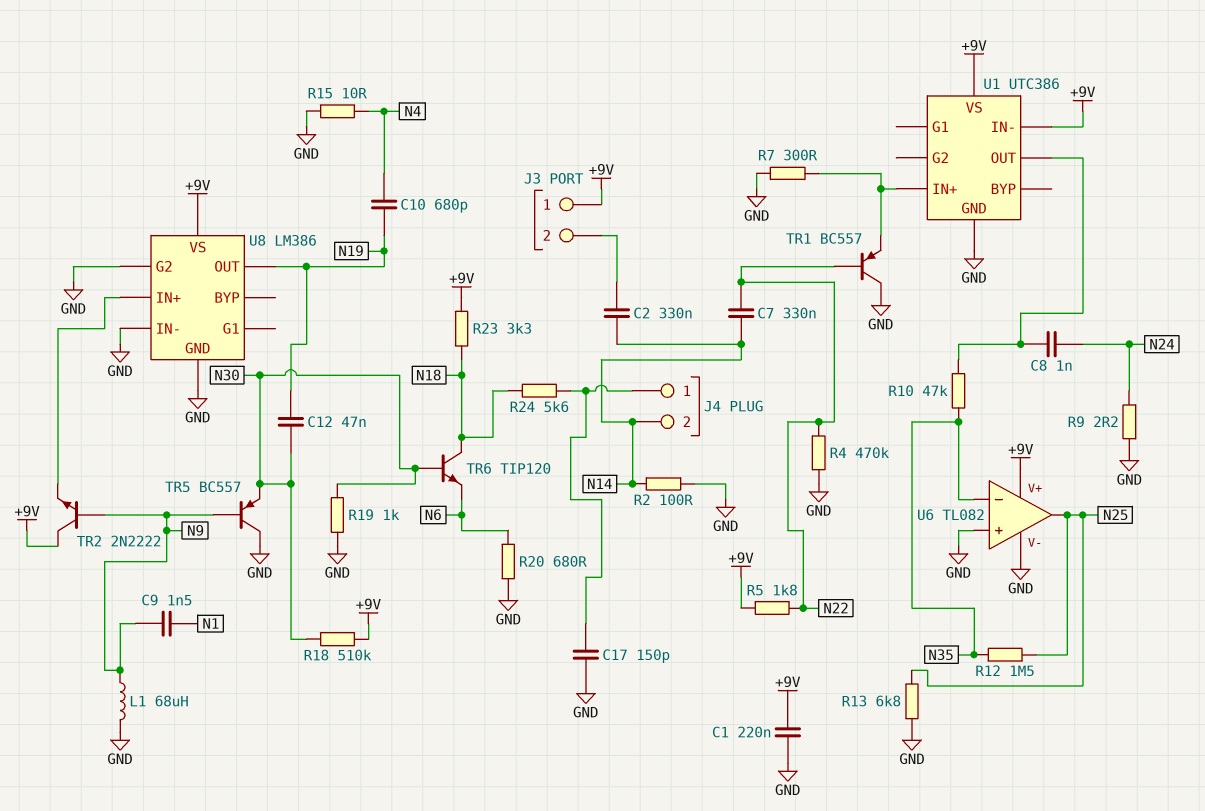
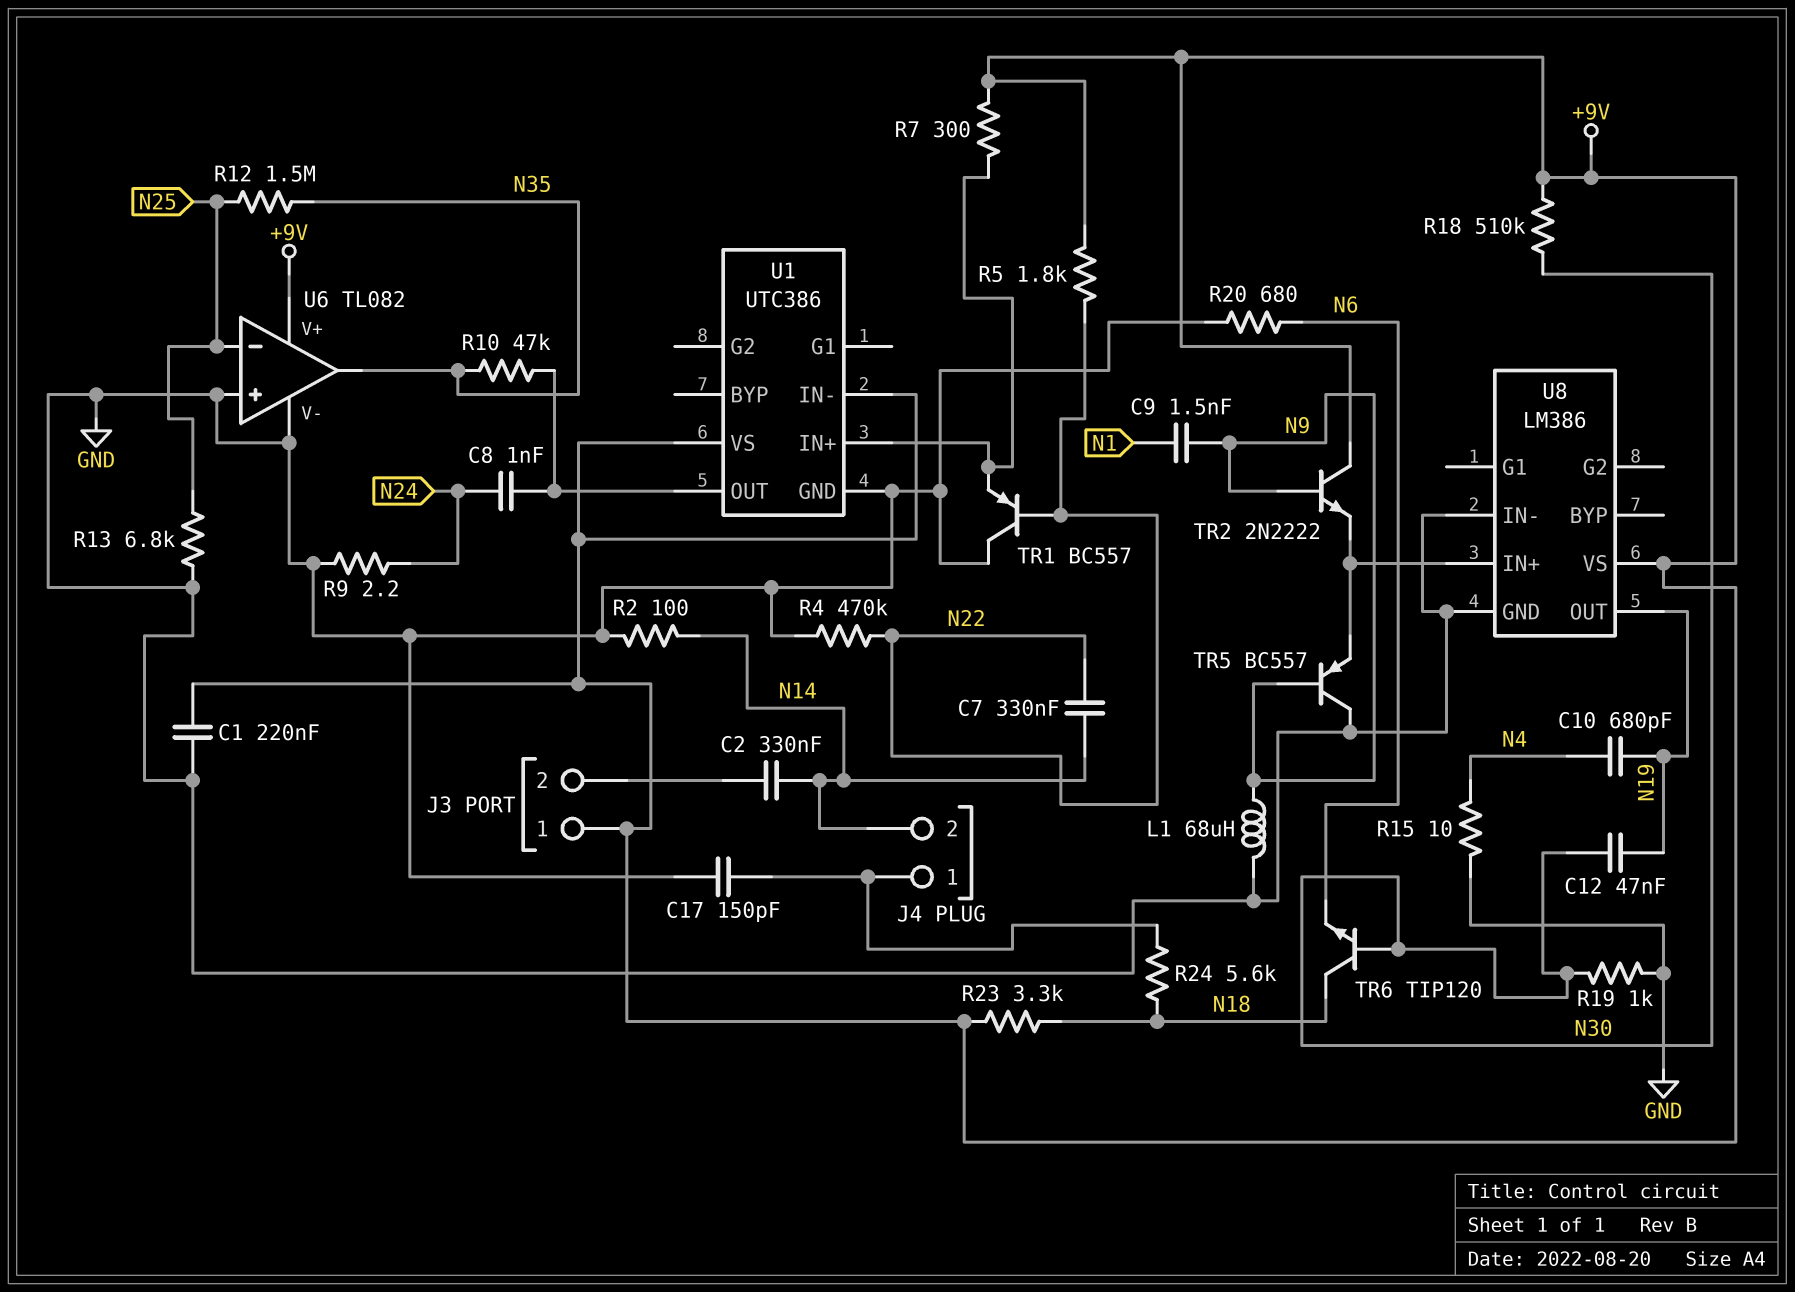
R7: 300 (GND, U1/IN+) -> 300 (+9V, U1/IN+)
TR5: PNP BC557 (B N9, C GND, E N30) -> PNP BC557 (B N9, C GND, E U8/IN+)
U6 pin in-: N35 -> N25
U6 pin out: N25 -> N35
U8 pin G2: GND -> none

